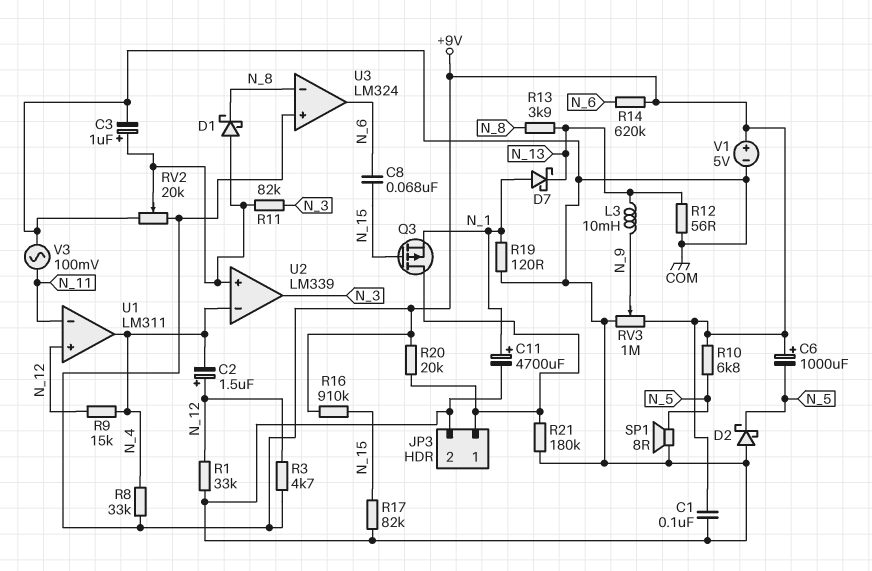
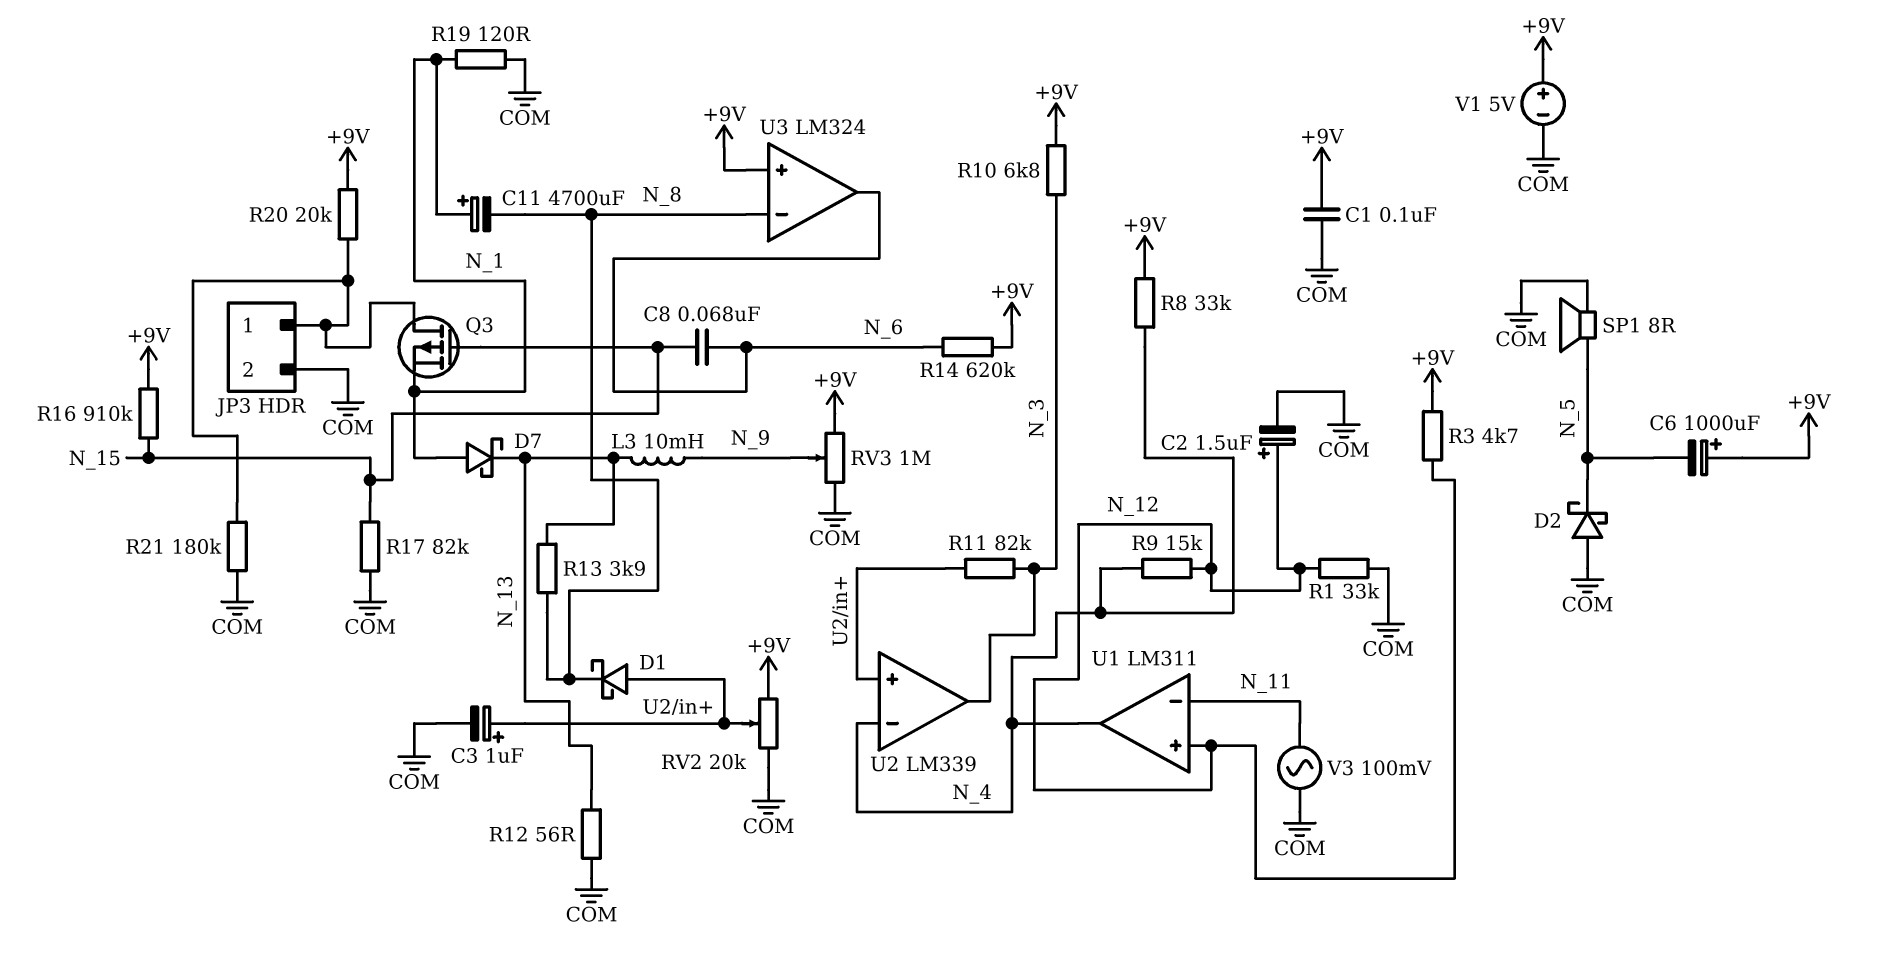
C2: 1.5uF (plus N_12, minus N_4) -> 1.5uF (plus N_12, minus COM)
C11: 4700uF (plus N_1, minus COM) -> 4700uF (plus N_1, minus N_8)
R10: 6.8k (+9V, N_5) -> 6.8k (+9V, N_3)

